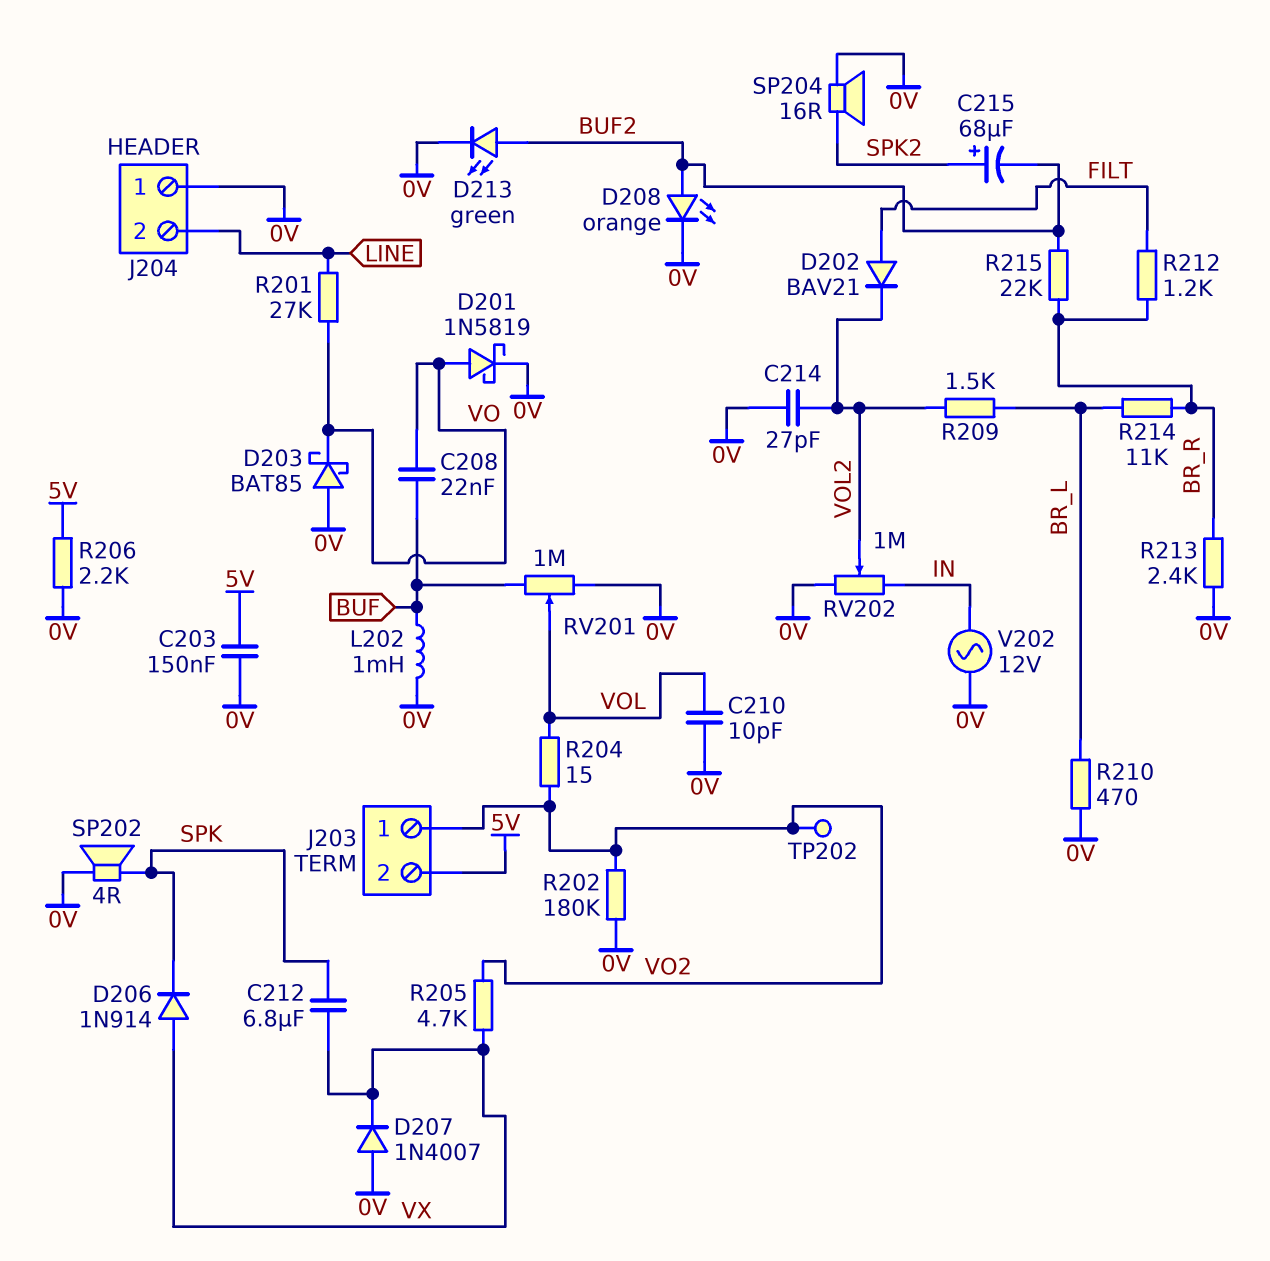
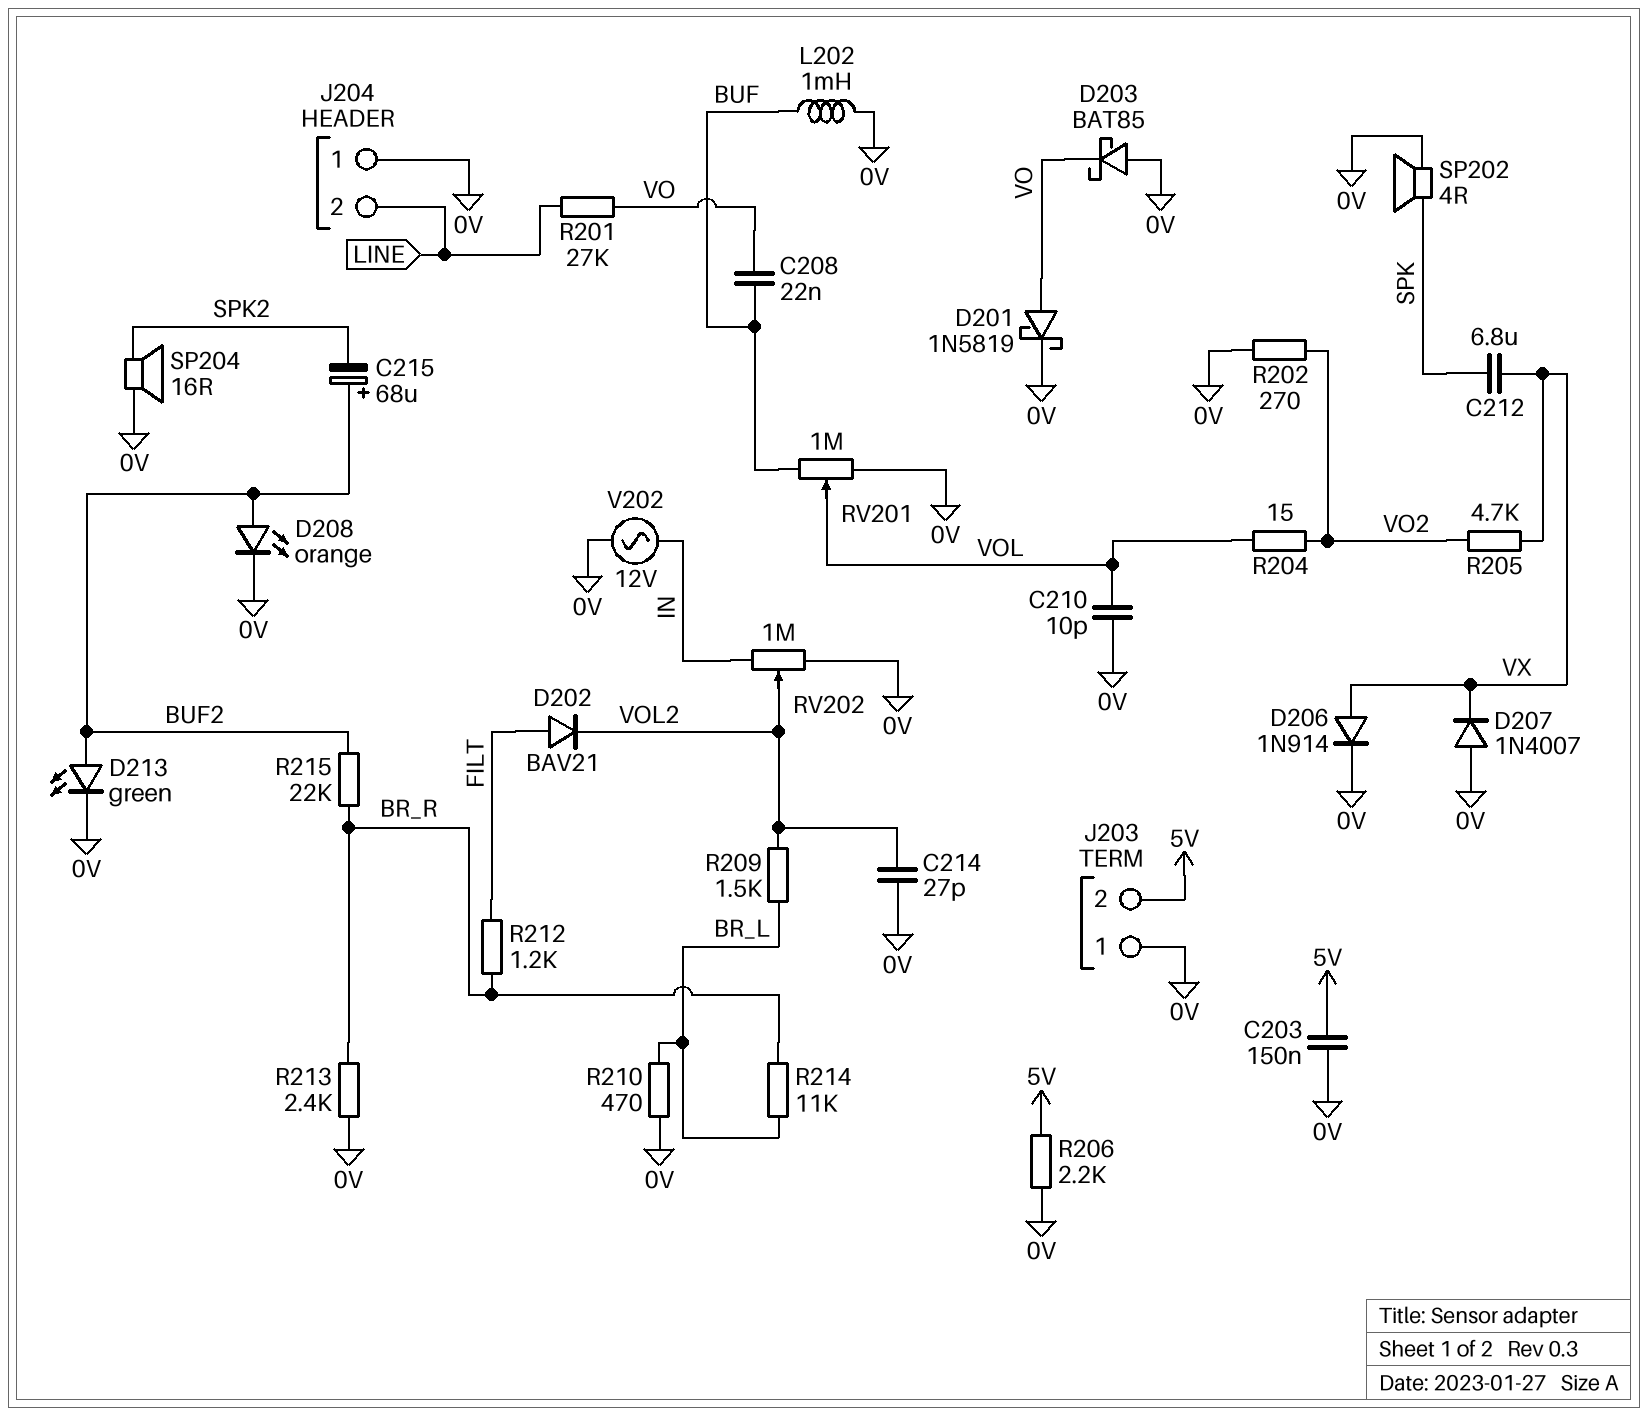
C215: 68uF (plus SPK2, minus BUF2) -> 68uF (plus BUF2, minus SPK2)
D206: diode 1N914 (A VX, K SPK) -> diode 1N914 (A VX, K 0V)
J203 pin 1: VO2 -> 0V
R202: 180k (0V, VO2) -> 270 (0V, VO2)
TP202: test point (VO2) -> none

